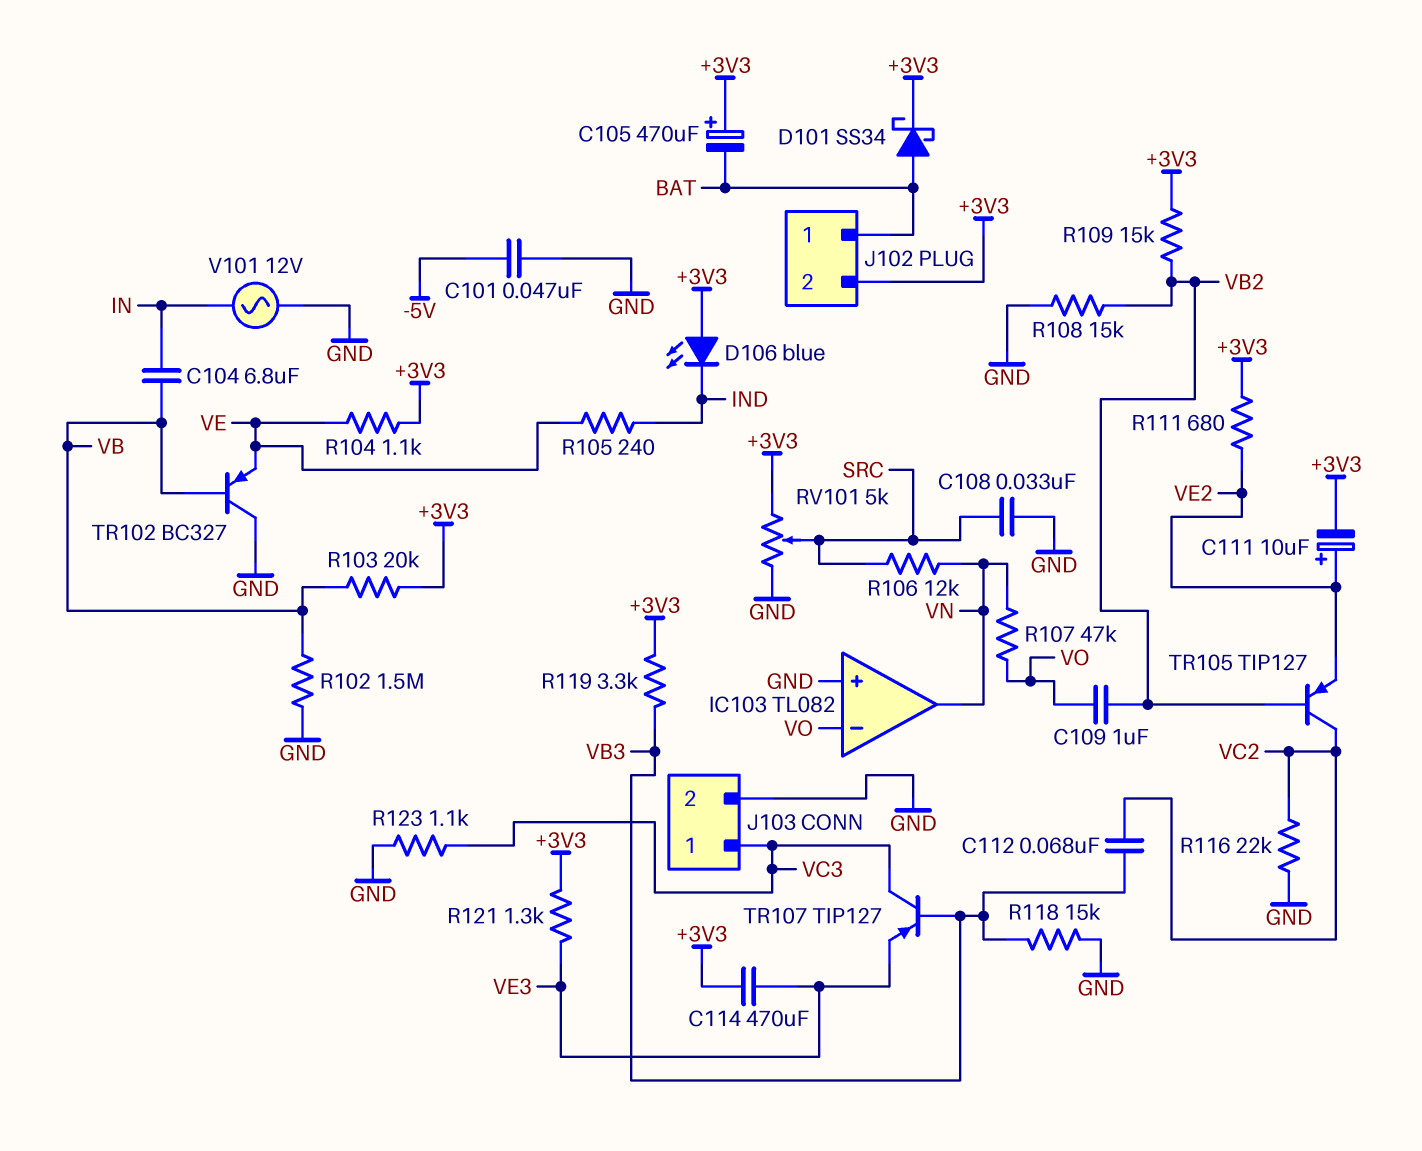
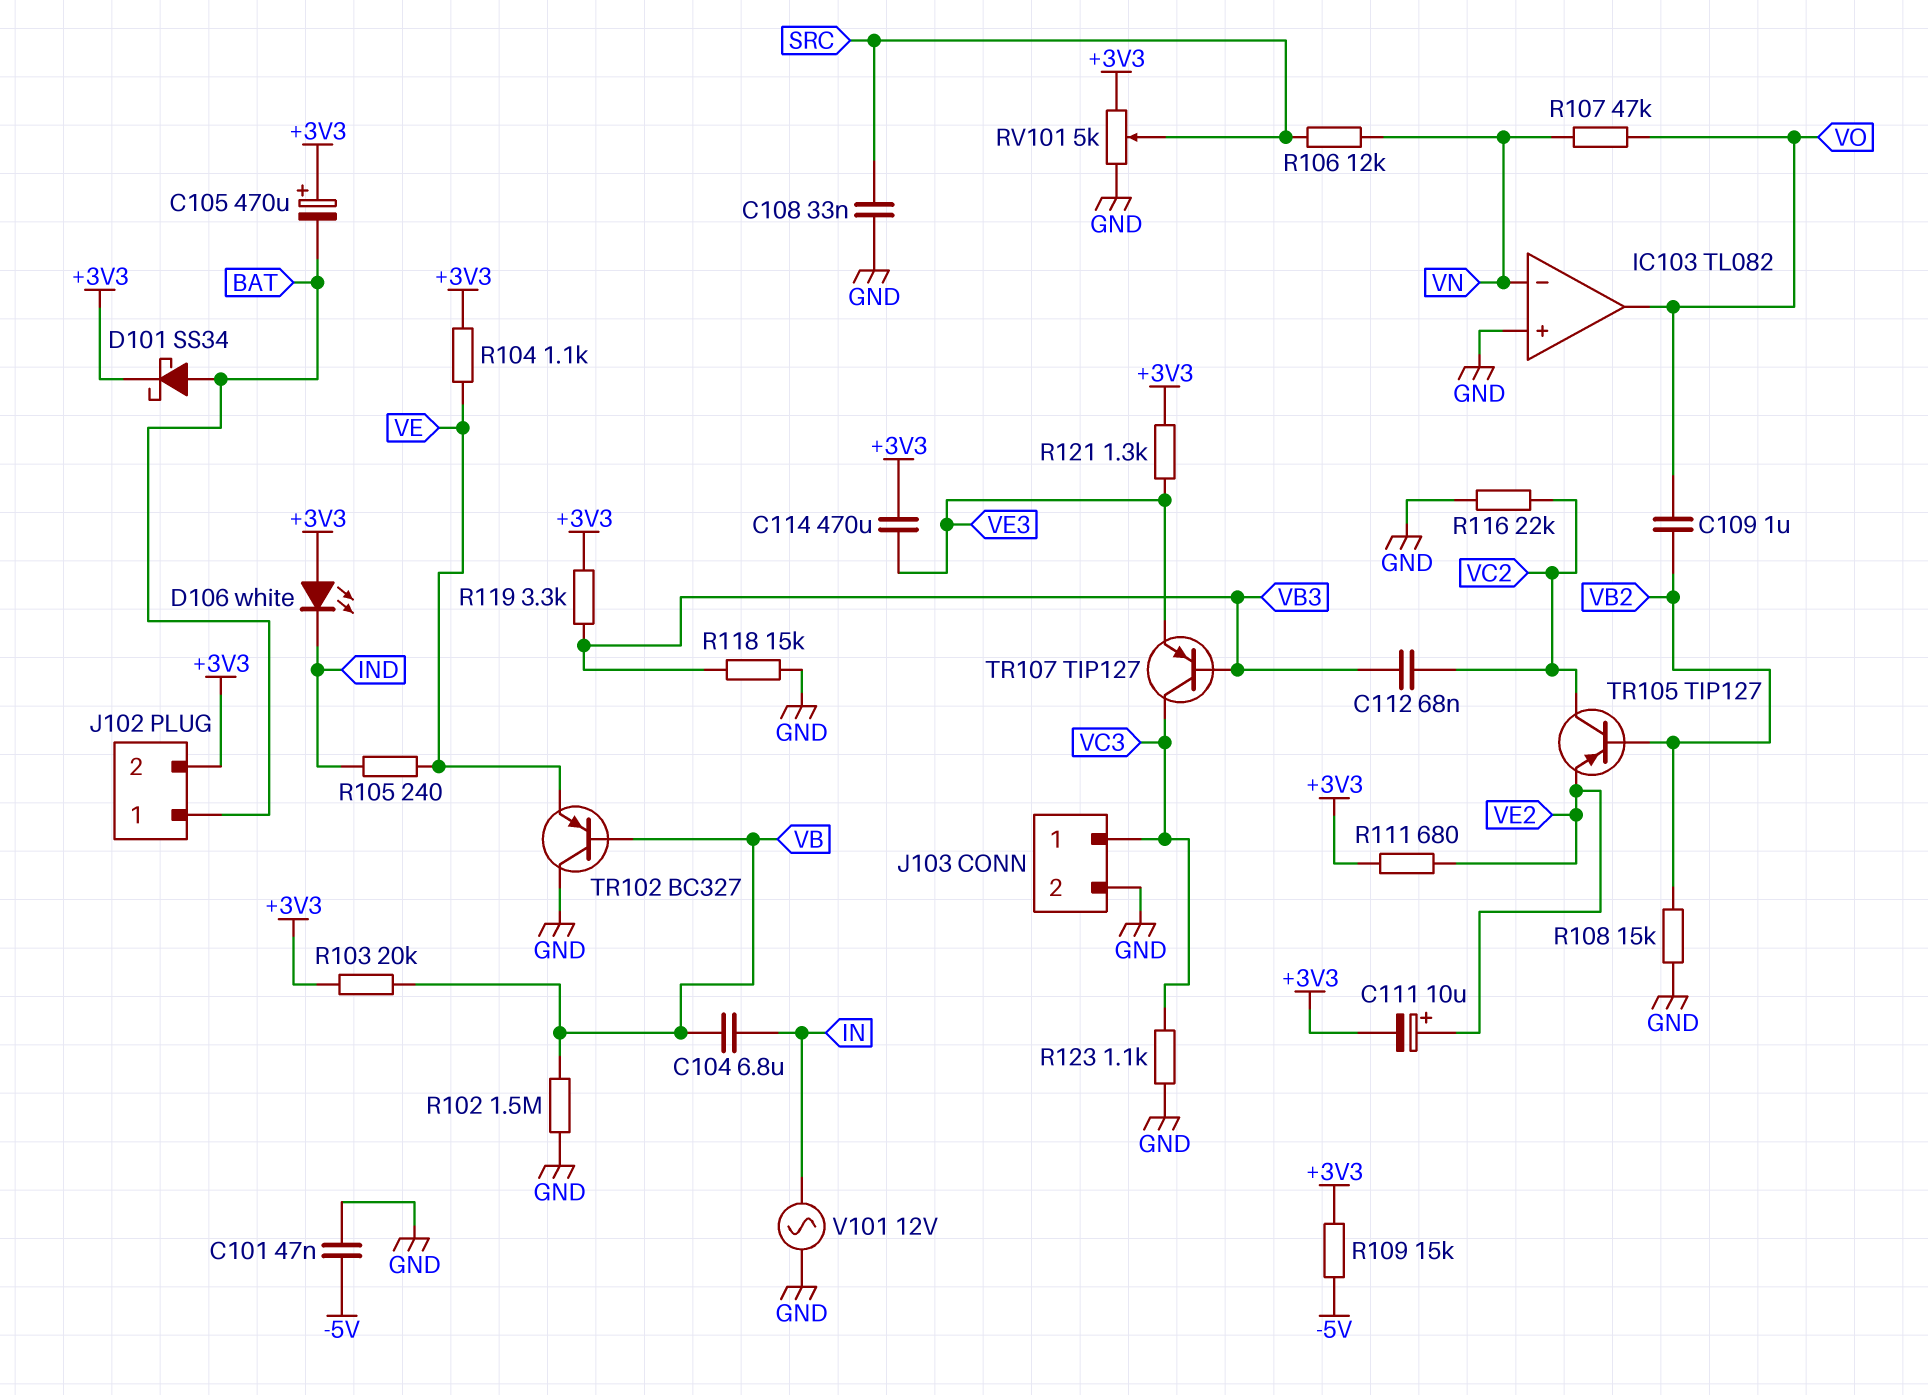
D106: LED blue (A +3V3, K IND) -> LED white (A +3V3, K IND)
IC103 pin in-: VO -> VN
IC103 pin out: VN -> VO
R109: 15k (+3V3, VB2) -> 15k (+3V3, -5V)

